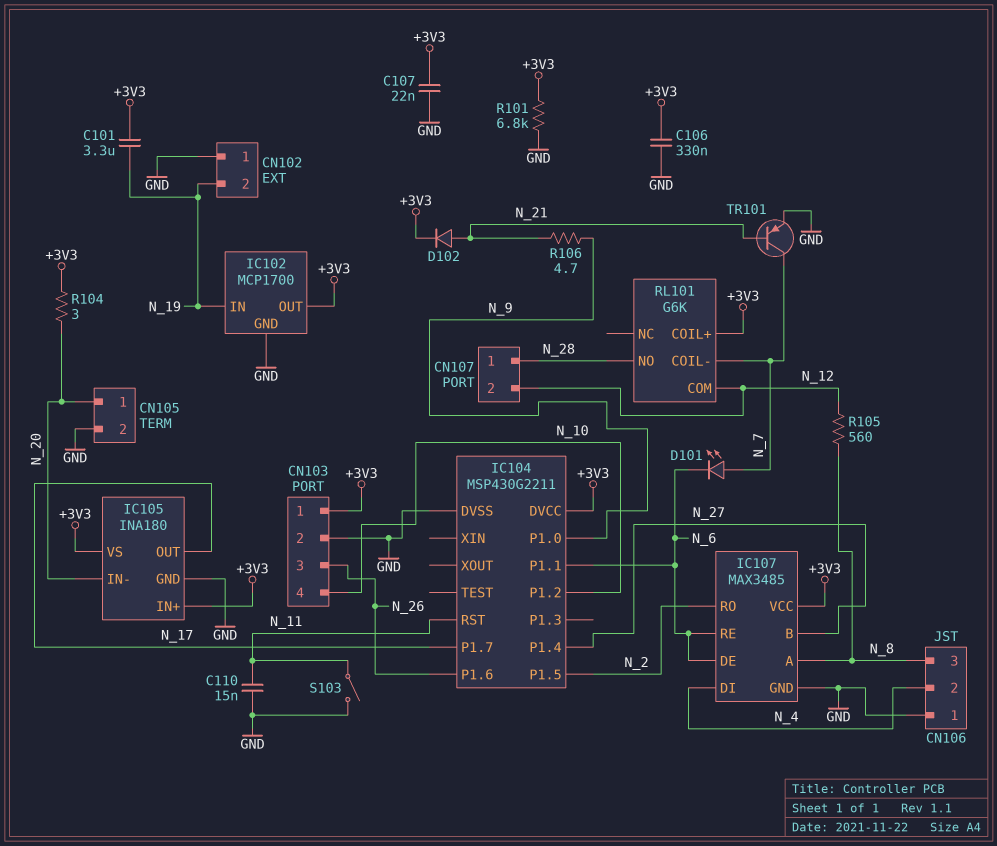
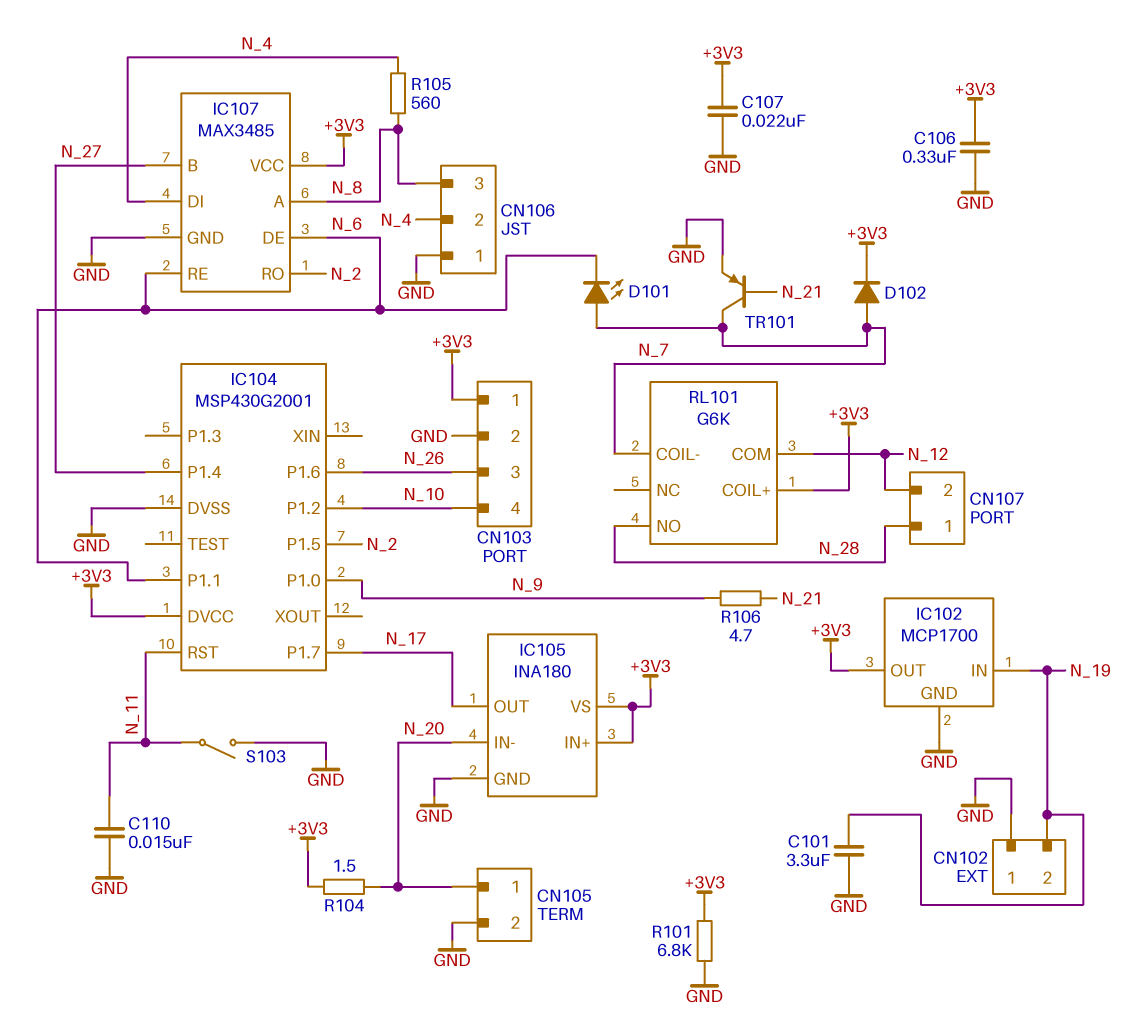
C101: 3.3uF (+3V3, N_19) -> 3.3uF (GND, N_19)
D102: diode (A N_21, K +3V3) -> diode (A N_7, K +3V3)
IC104: MSP430G2211 -> MSP430G2001
R104: 3 (+3V3, N_20) -> 1.5 (+3V3, N_20)
R105: 560 (N_8, N_12) -> 560 (N_4, N_8)

